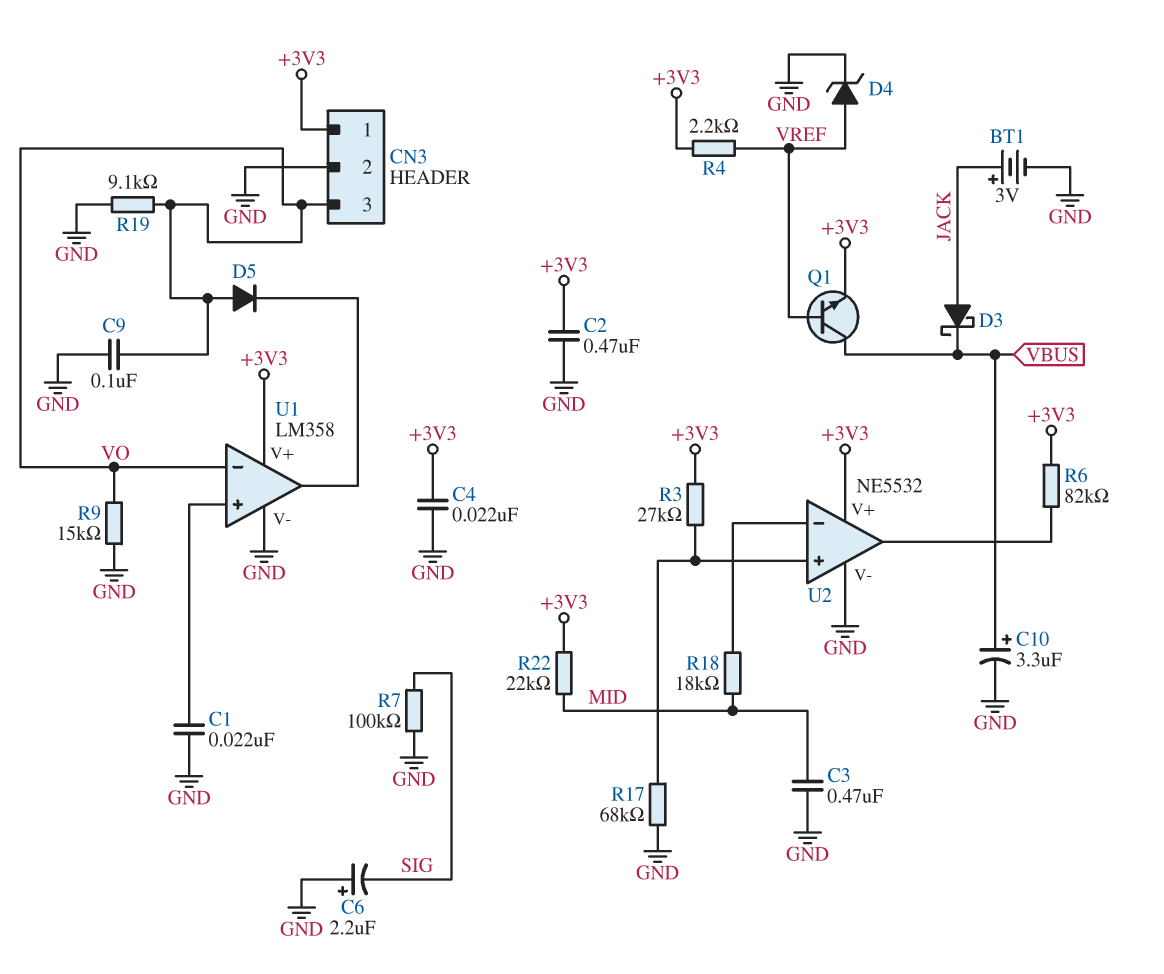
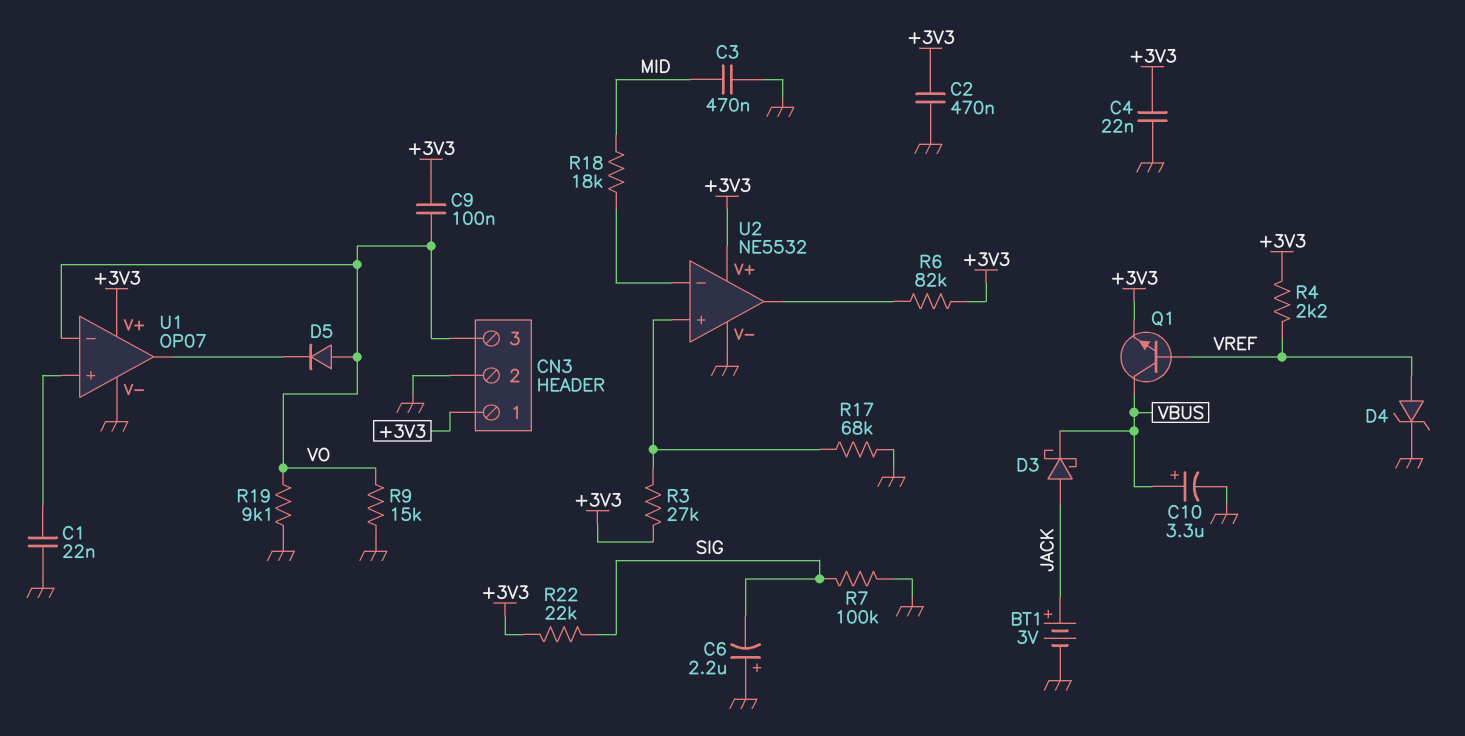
C9: 100nF (GND, VO) -> 100nF (+3V3, VO)
R22: 22k (+3V3, MID) -> 22k (+3V3, SIG)
U1: LM358 -> OP07

